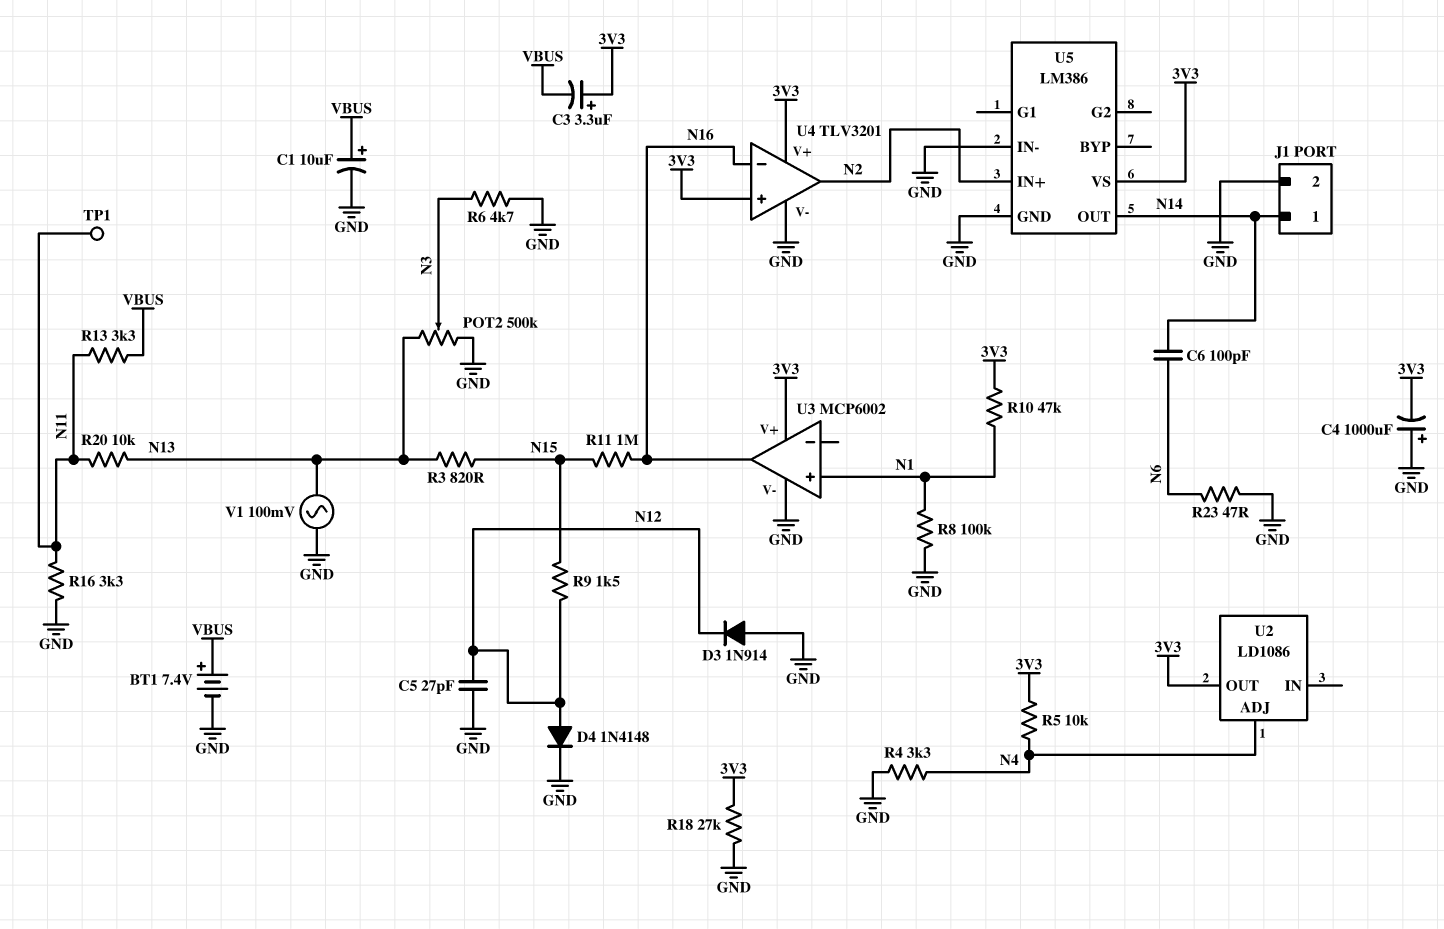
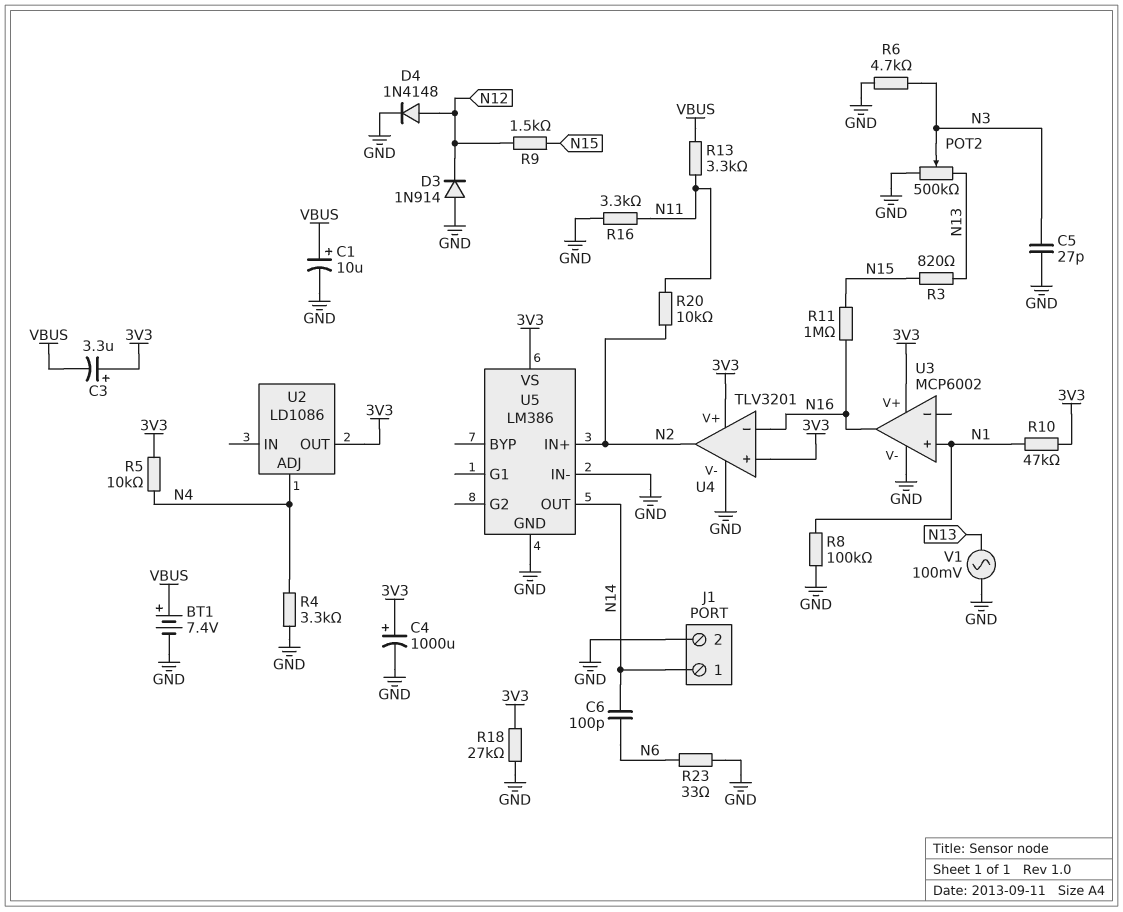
C4: 1000uF (plus GND, minus 3V3) -> 1000uF (plus 3V3, minus GND)
C5: 27pF (GND, N12) -> 27pF (GND, N3)
R20: 10k (N11, N13) -> 10k (N2, N11)
R23: 47 (GND, N6) -> 33 (GND, N6)
TP1: test point (N11) -> none

